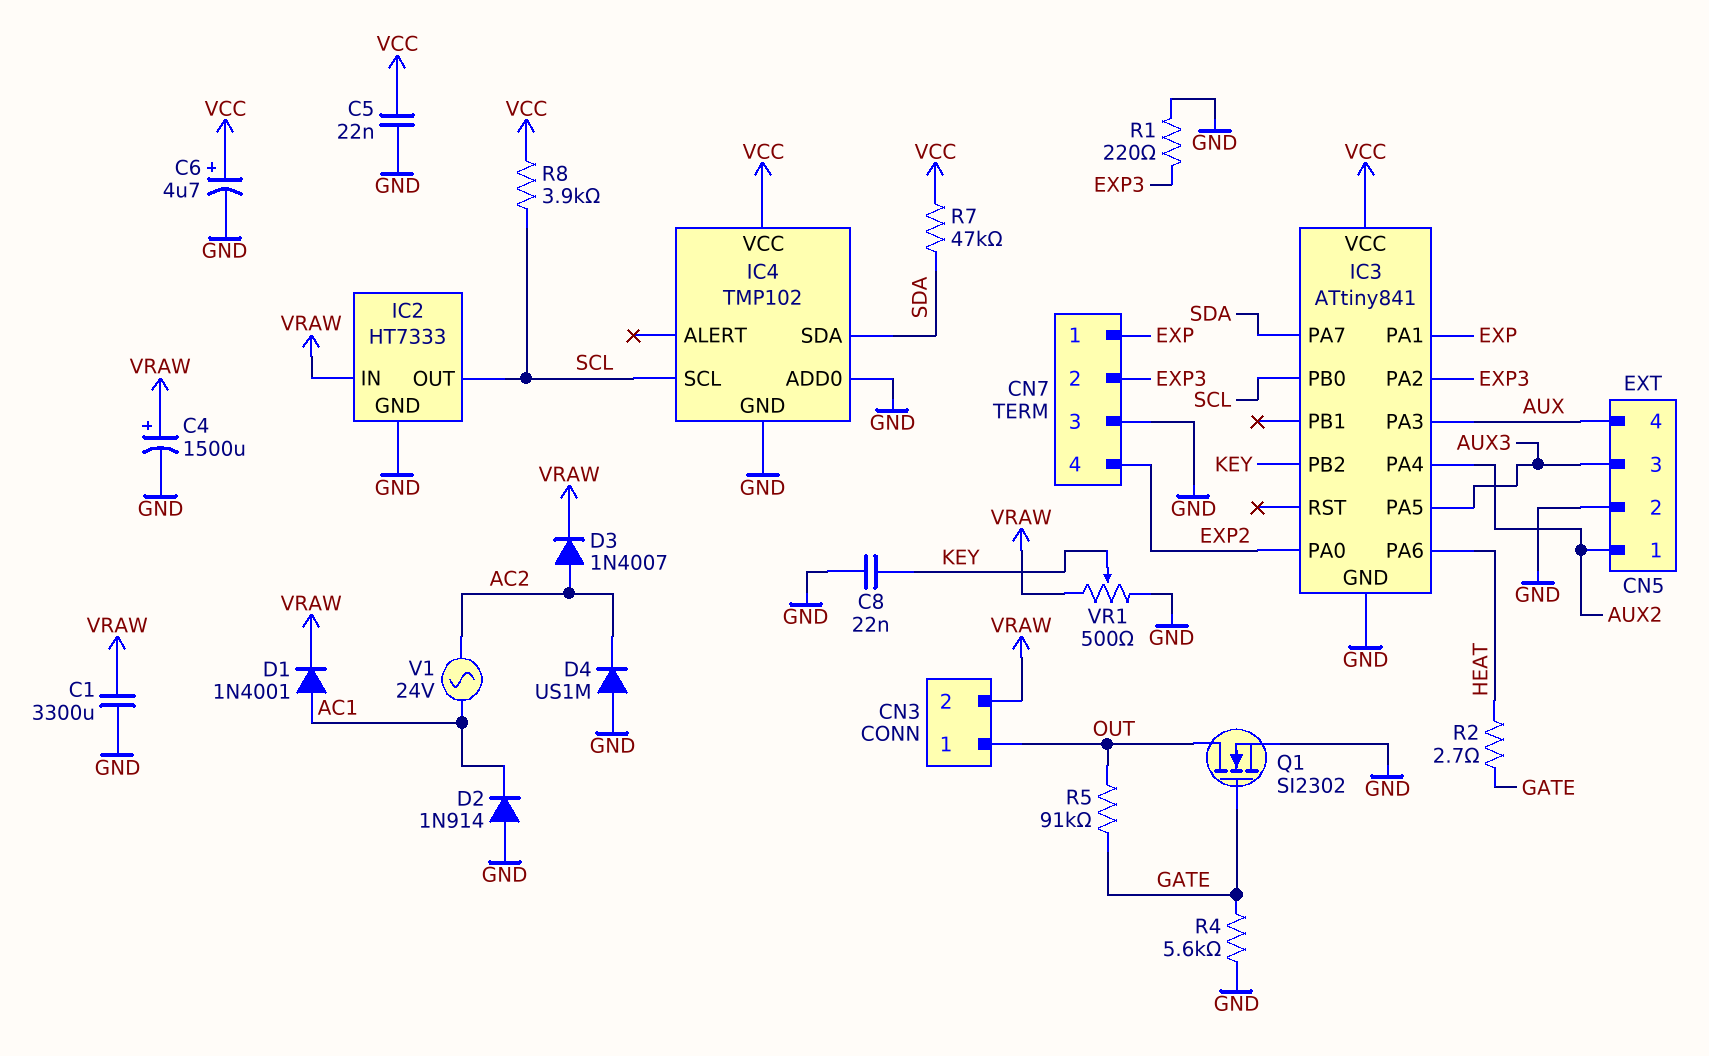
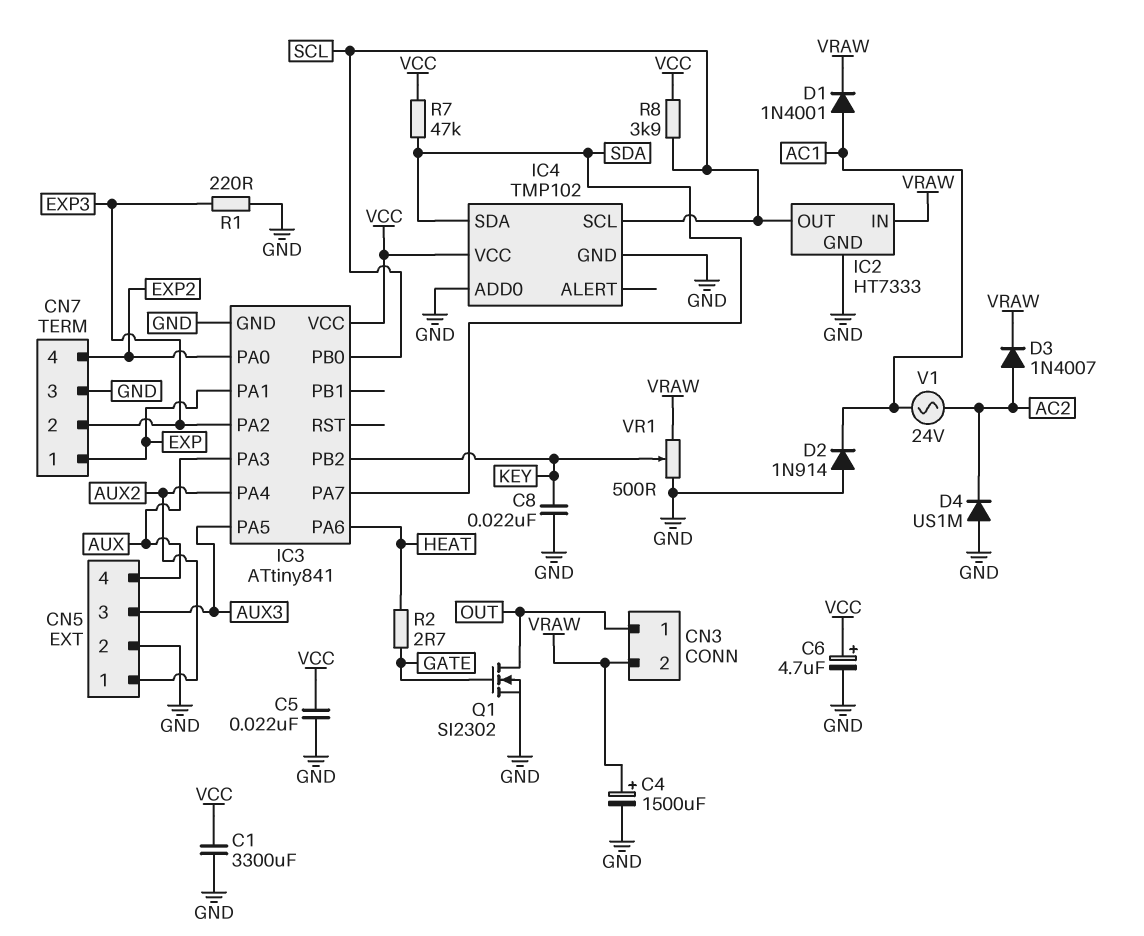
C1: 3300uF (GND, VRAW) -> 3300uF (GND, VCC)
R4: 5.6k (GATE, GND) -> none
R5: 91k (GATE, OUT) -> none

